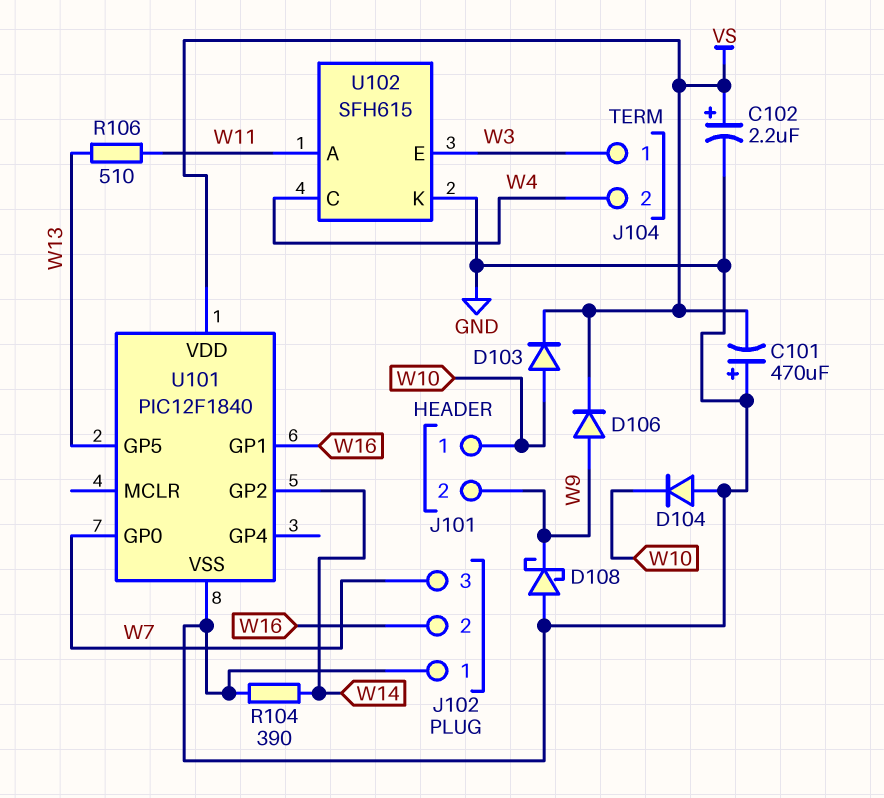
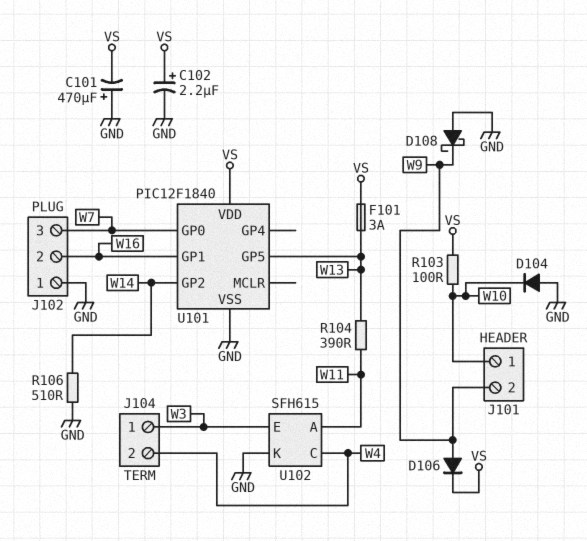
D103: diode (A W10, K VS) -> none
F101: none -> 3A (VS, W13)
R103: none -> 100 (VS, W10)
R104: 390 (GND, W14) -> 390 (W11, W13)
R106: 510 (W11, W13) -> 510 (GND, W14)

